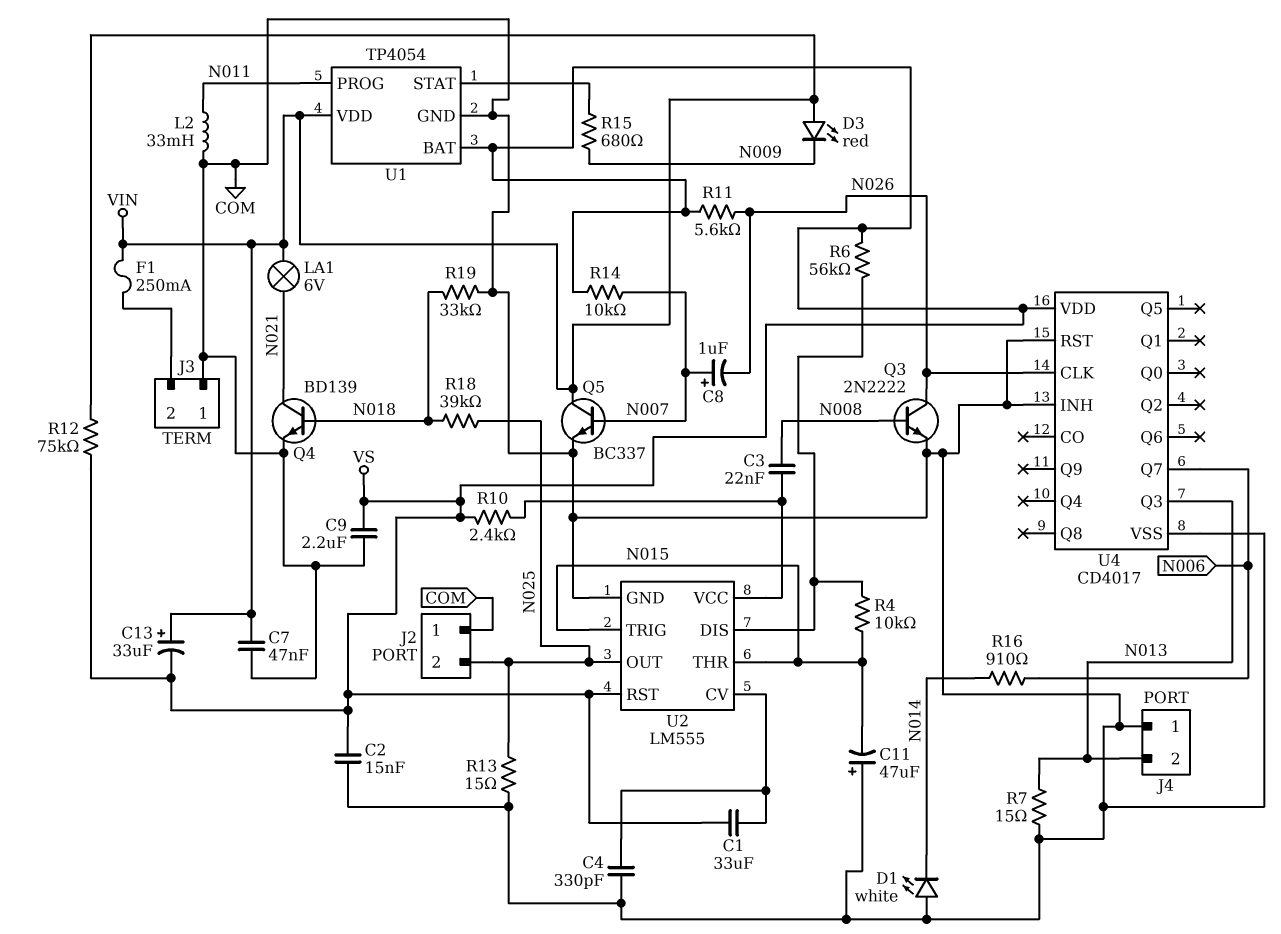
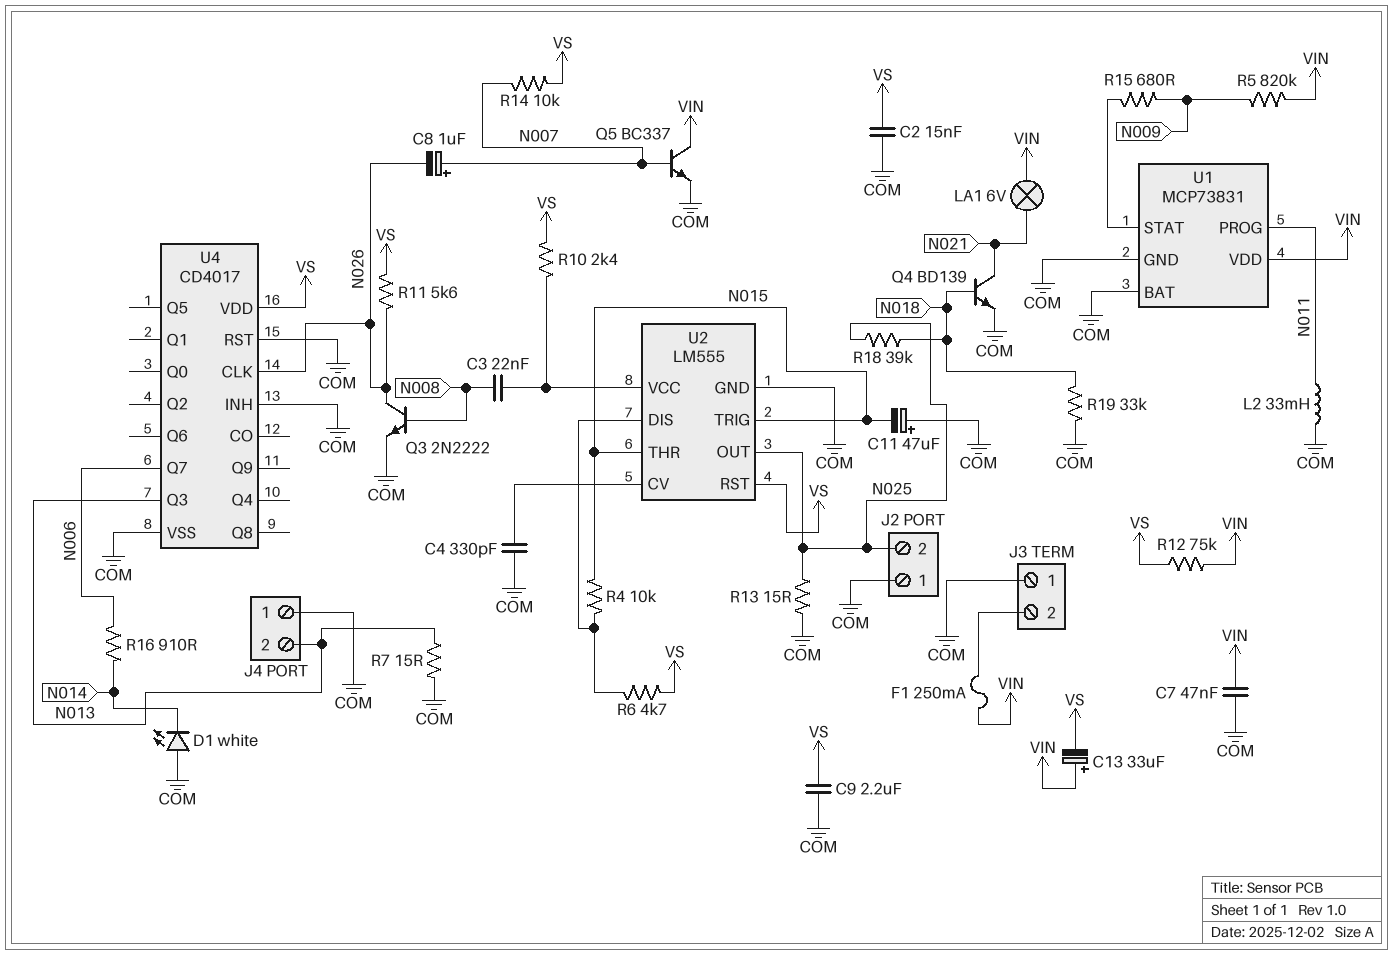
C1: 33uF (U2/CV, VS) -> none
D3: LED red (A VIN, K N009) -> none
R5: none -> 820k (N009, VIN)
R6: 56k (U2/DIS, VS) -> 4.7k (U2/DIS, VS)
U1: TP4054 -> MCP73831
U1 pin BAT: VS -> COM

